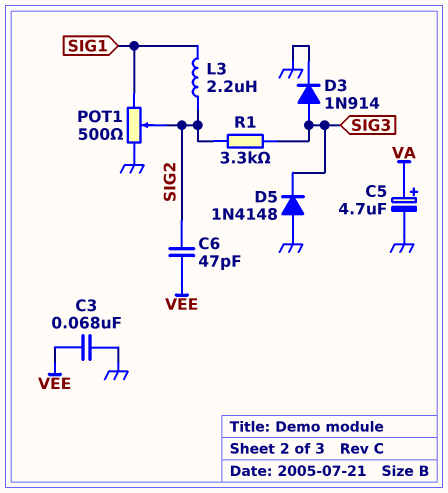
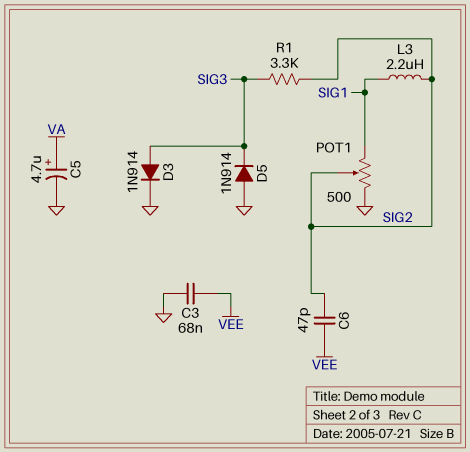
D5: diode 1N4148 (A GND, K SIG3) -> diode 1N914 (A GND, K SIG3)

